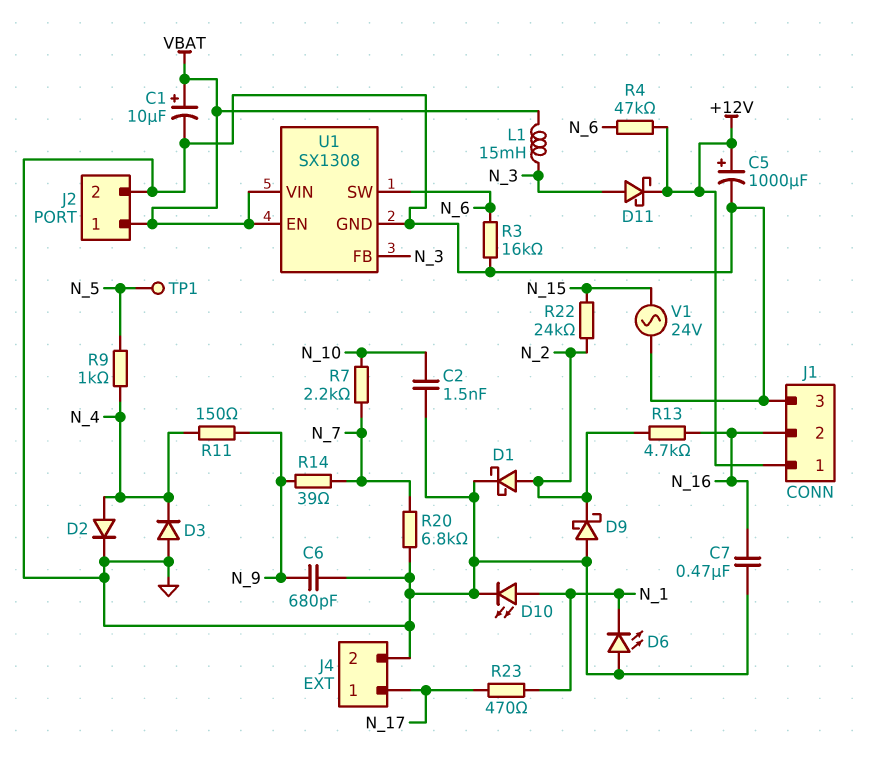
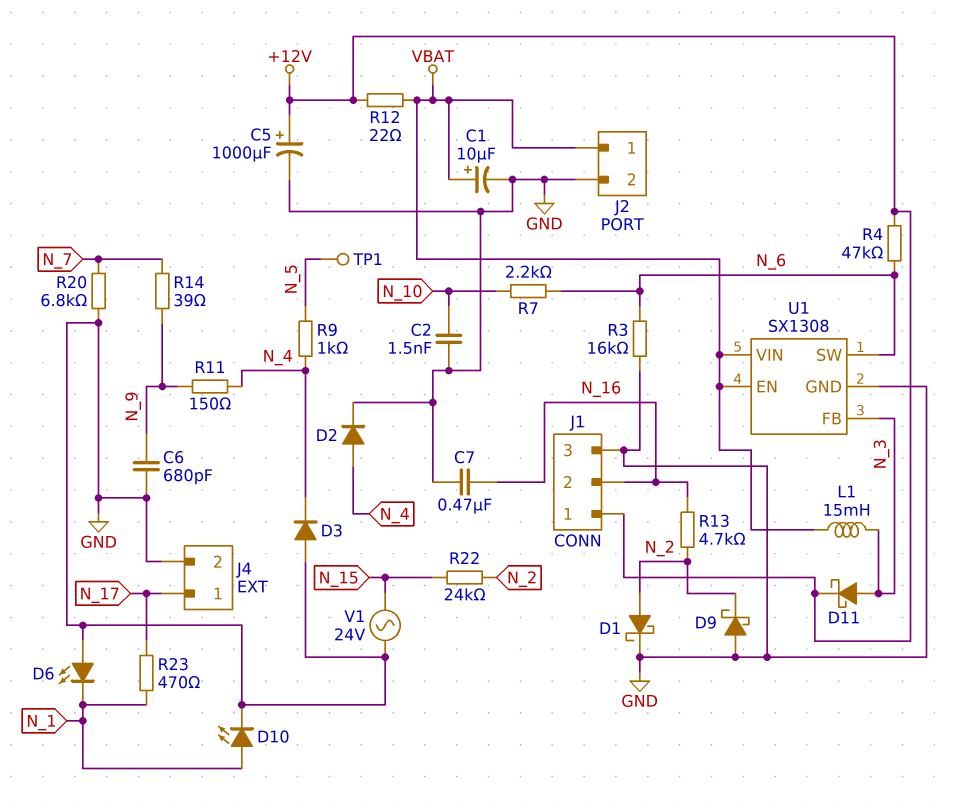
R7: 2.2k (N_7, N_10) -> 2.2k (N_6, N_10)
R12: none -> 22 (+12V, VBAT)

